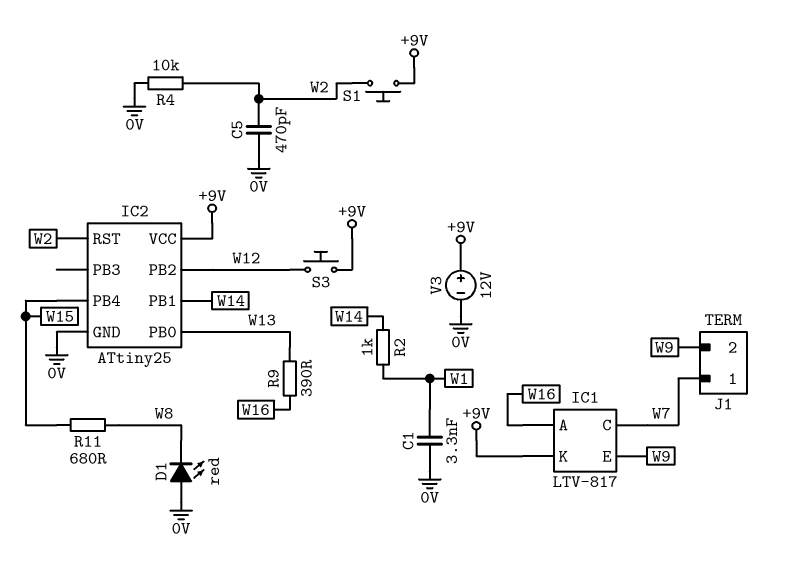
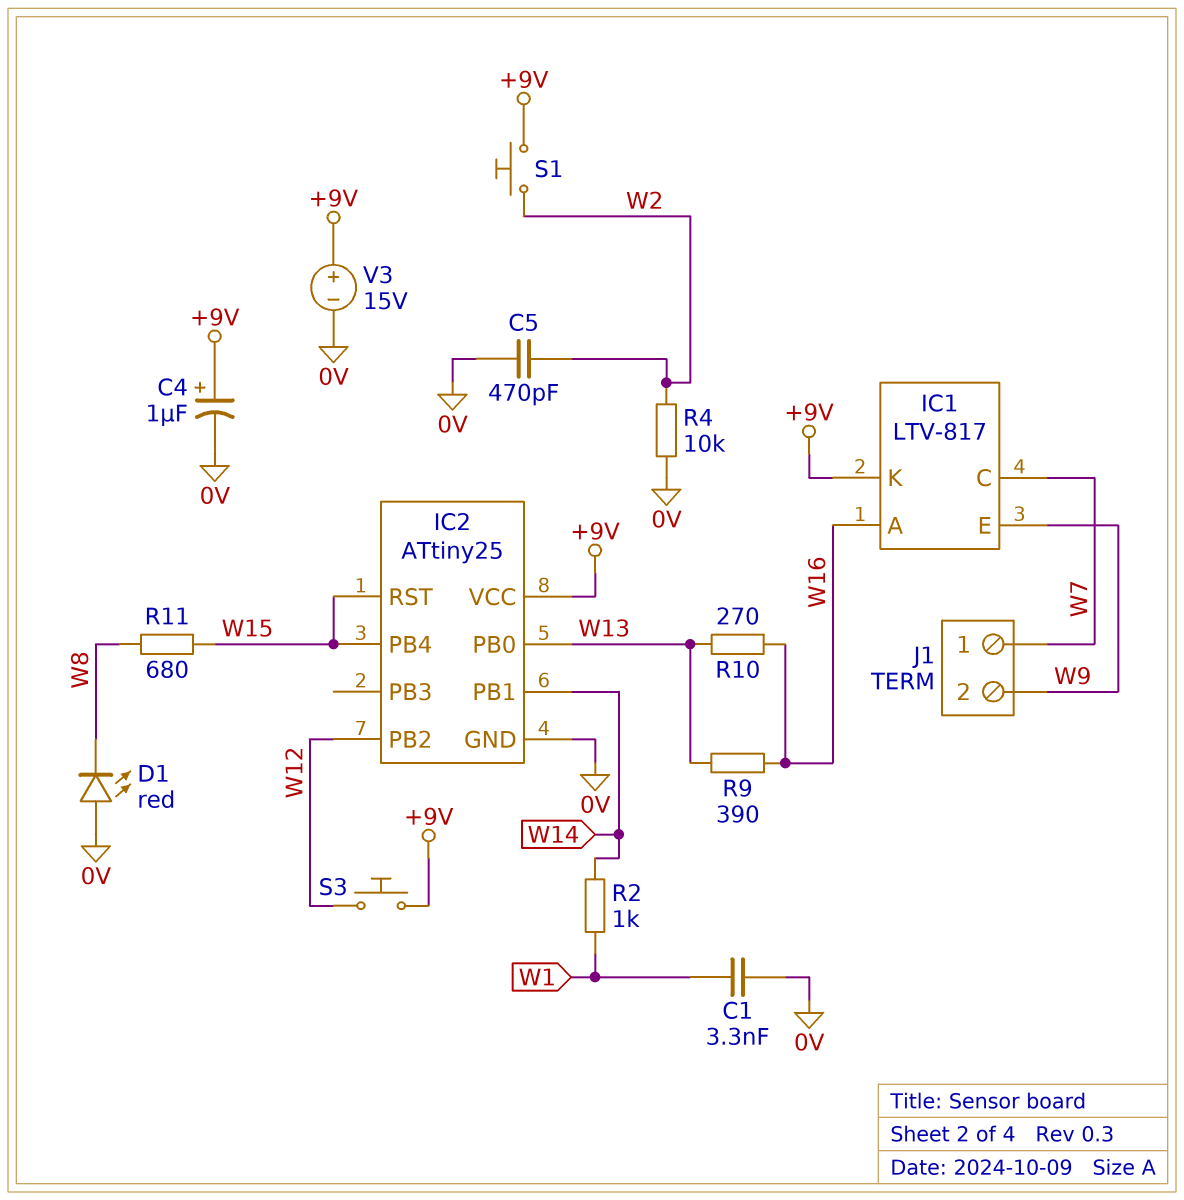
C4: none -> 1uF (plus +9V, minus 0V)
IC2 pin RST: W2 -> W15
R10: none -> 270 (W13, W16)
V3: 12V (plus +9V, minus 0V) -> 15V (plus +9V, minus 0V)

